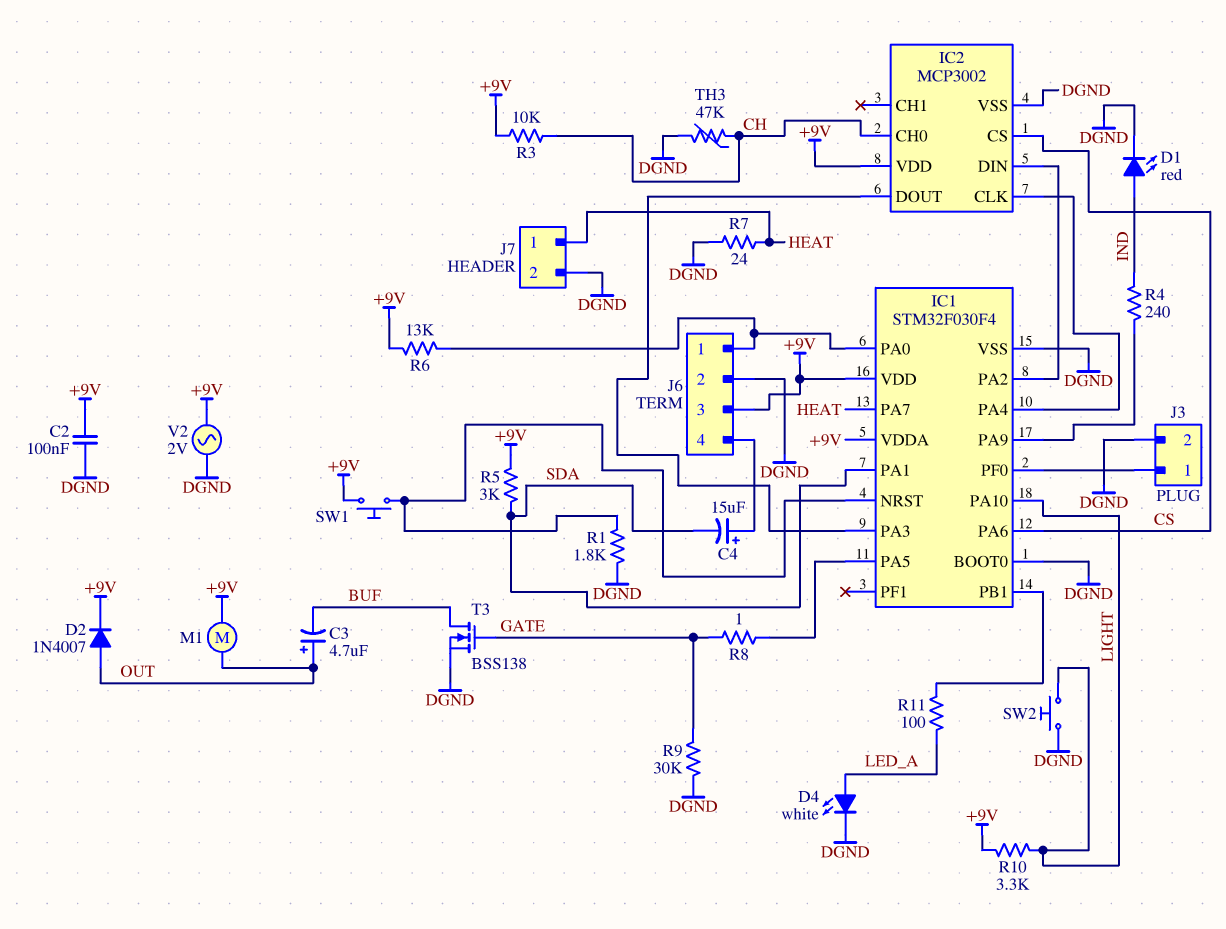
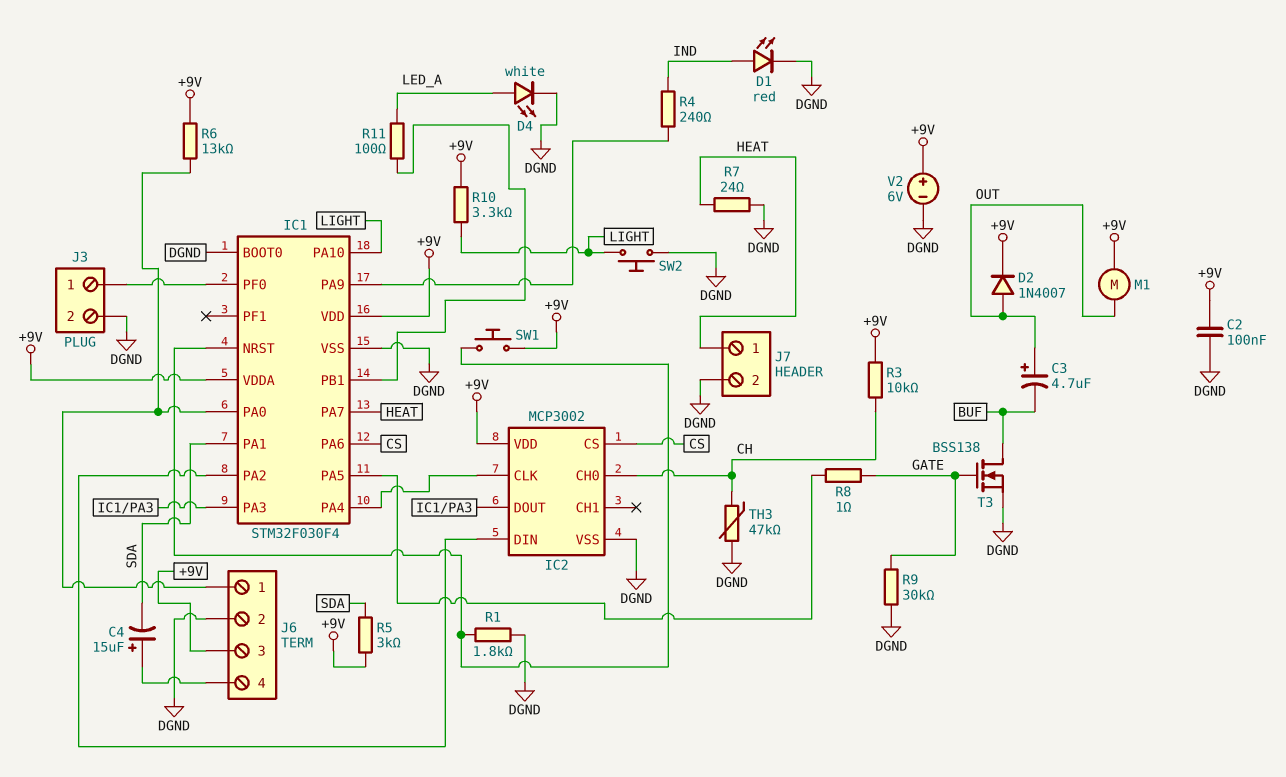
V2: AC 2V (+9V, DGND) -> 6V (plus +9V, minus DGND)

